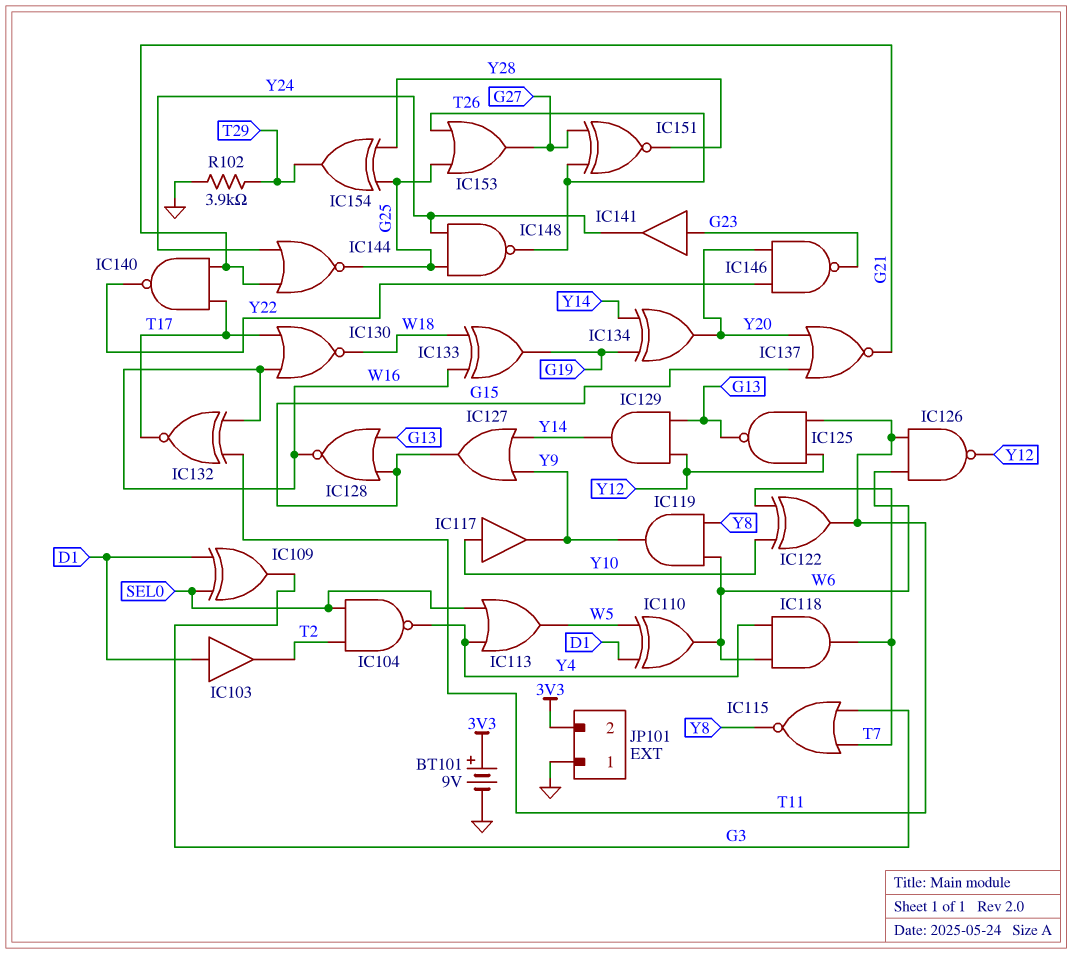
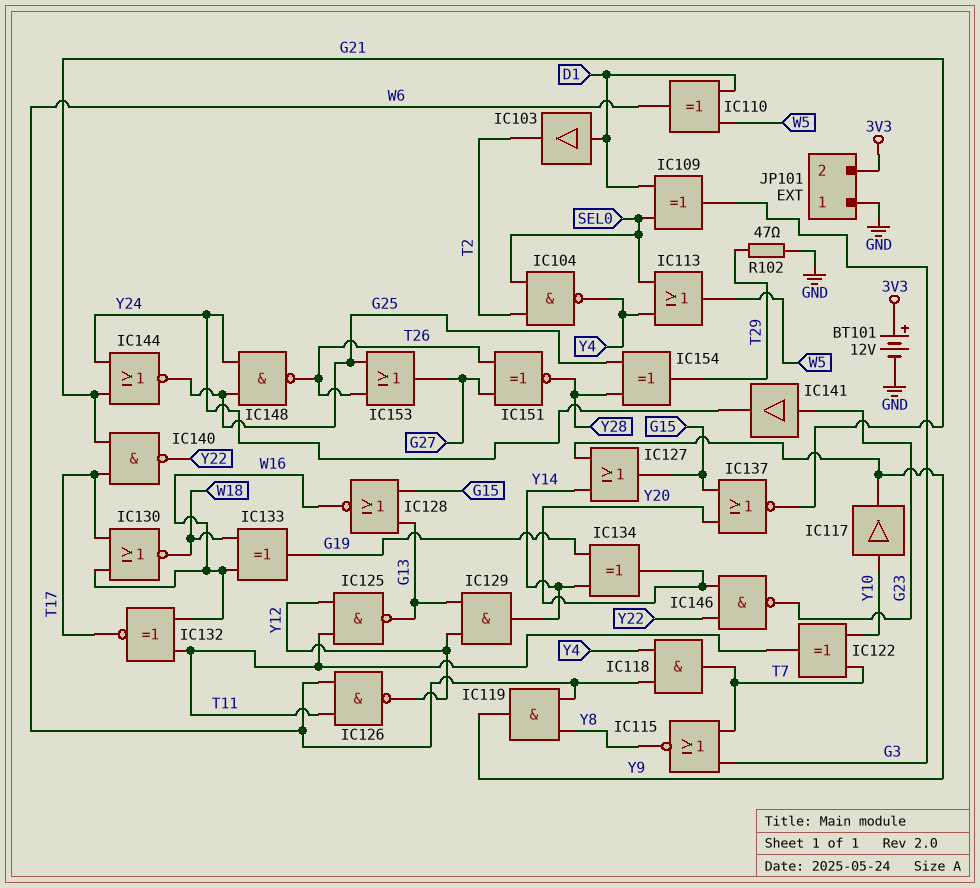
BT101: 9V (plus 3V3, minus GND) -> 12V (plus 3V3, minus GND)
R102: 3.9k (GND, T29) -> 47 (GND, T29)

